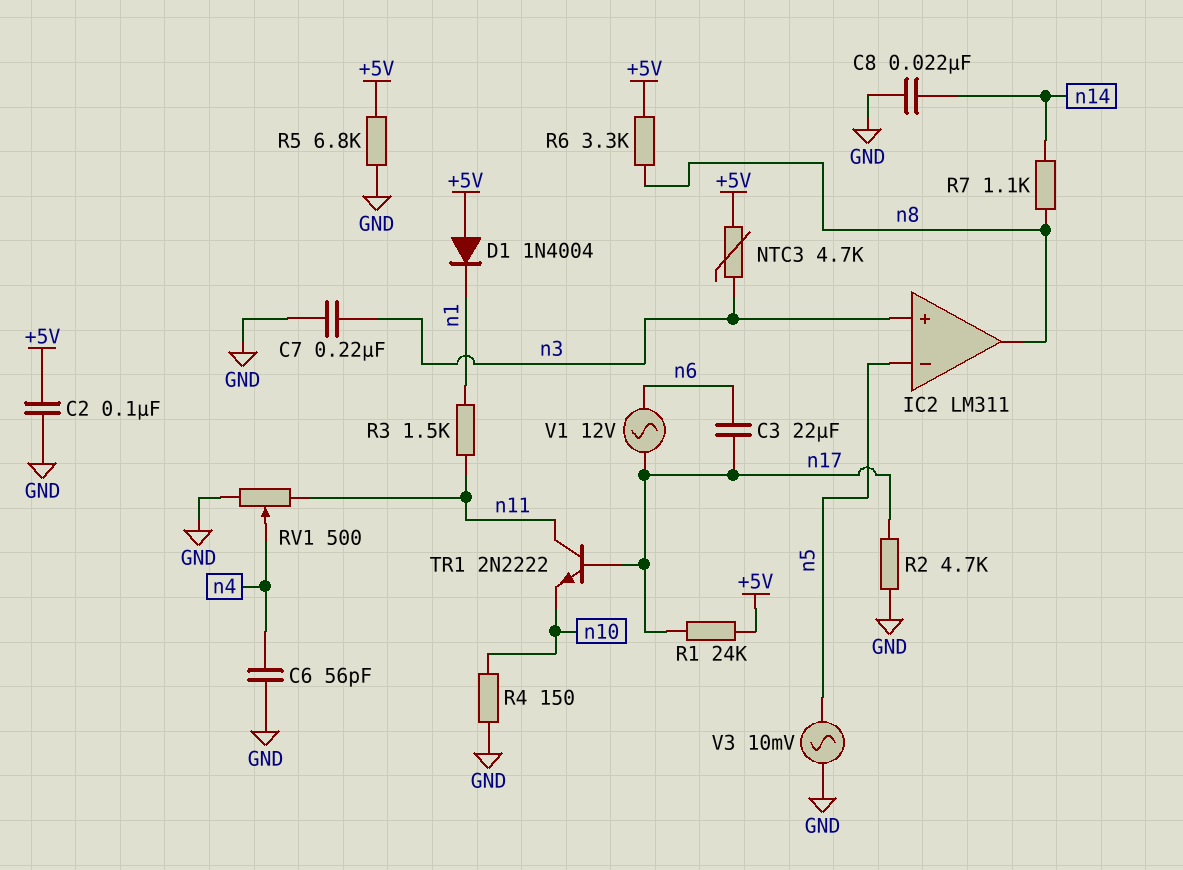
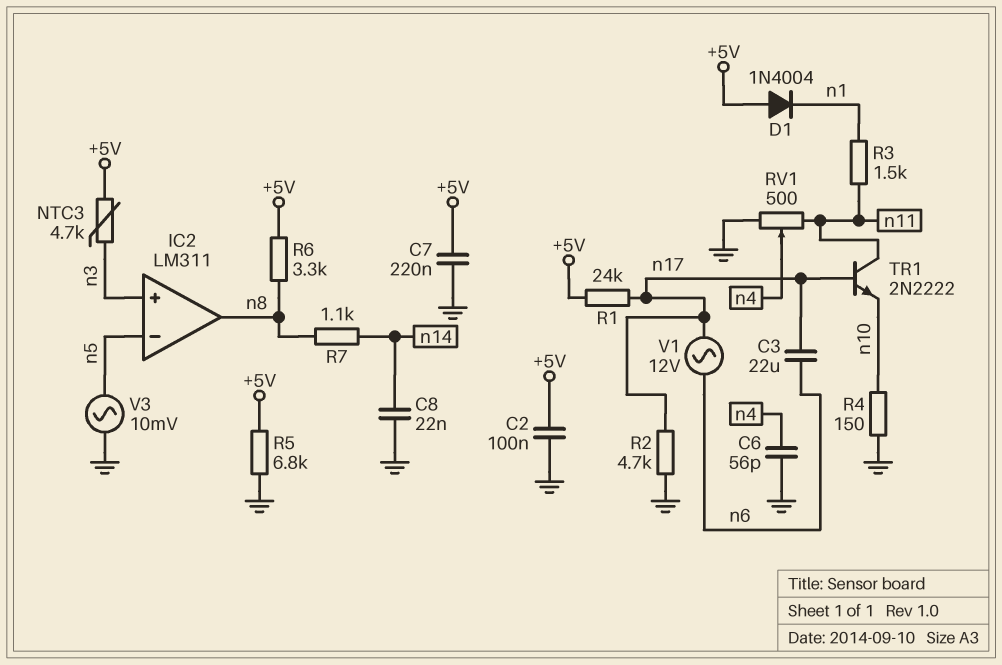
C7: 220nF (GND, n3) -> 220nF (+5V, GND)

